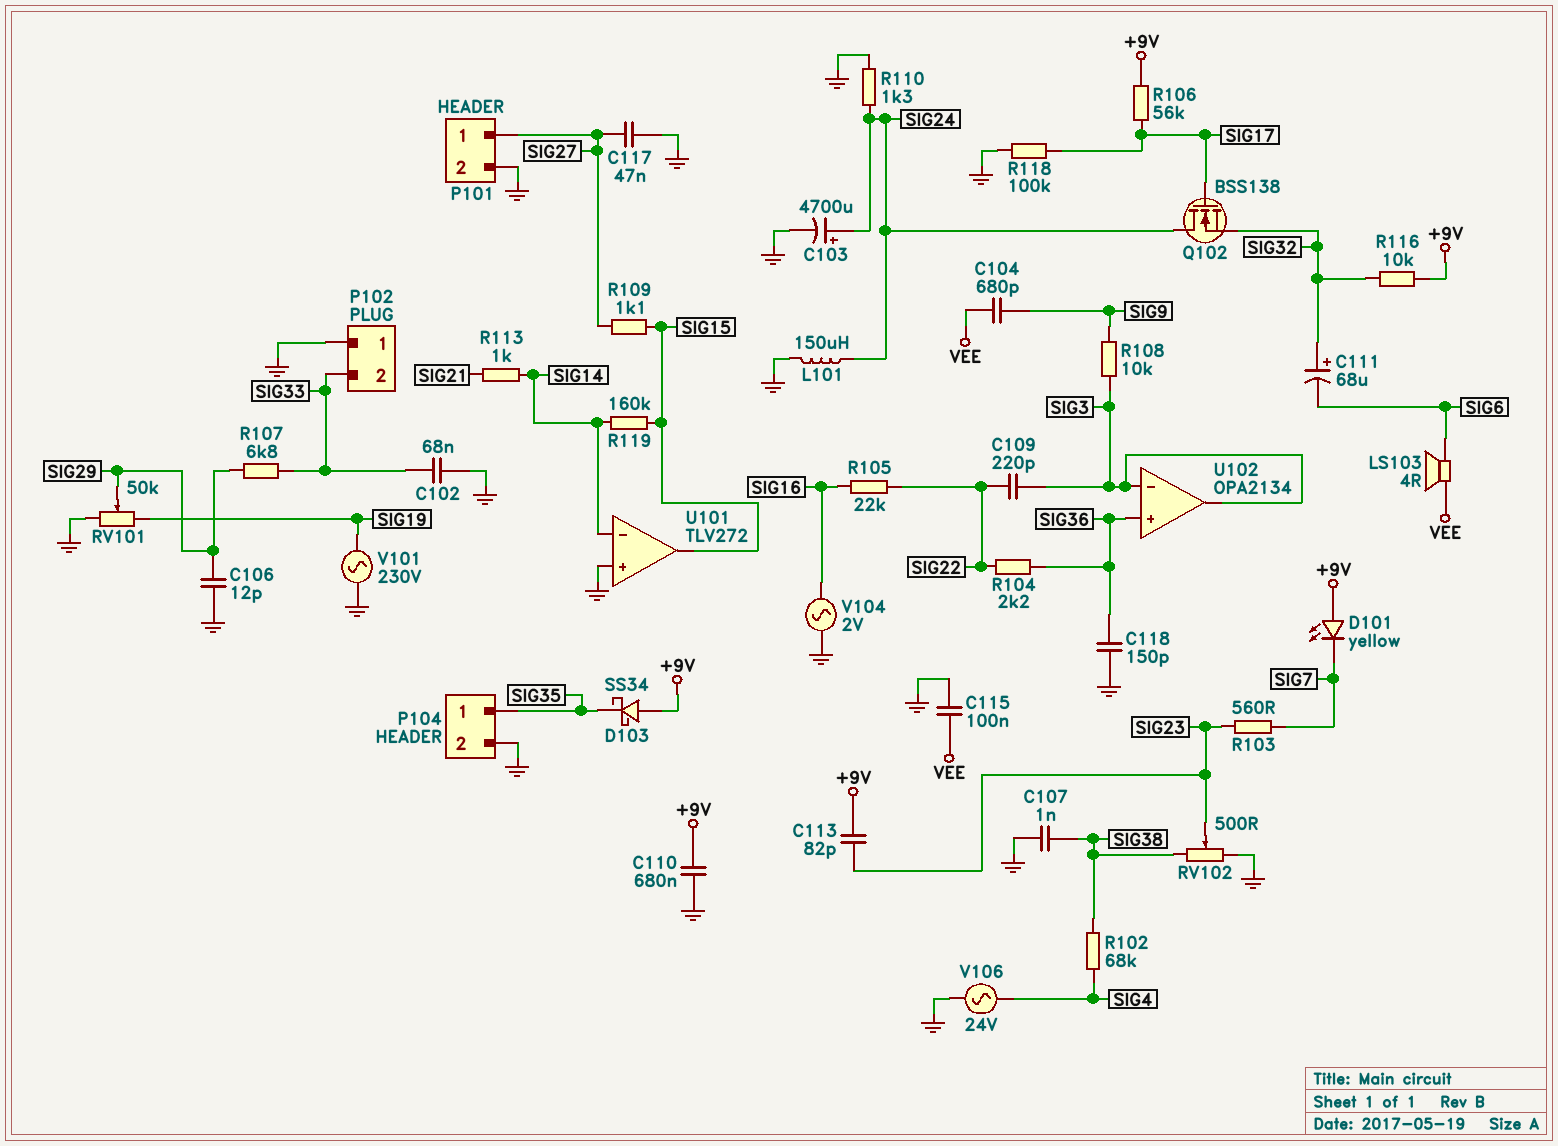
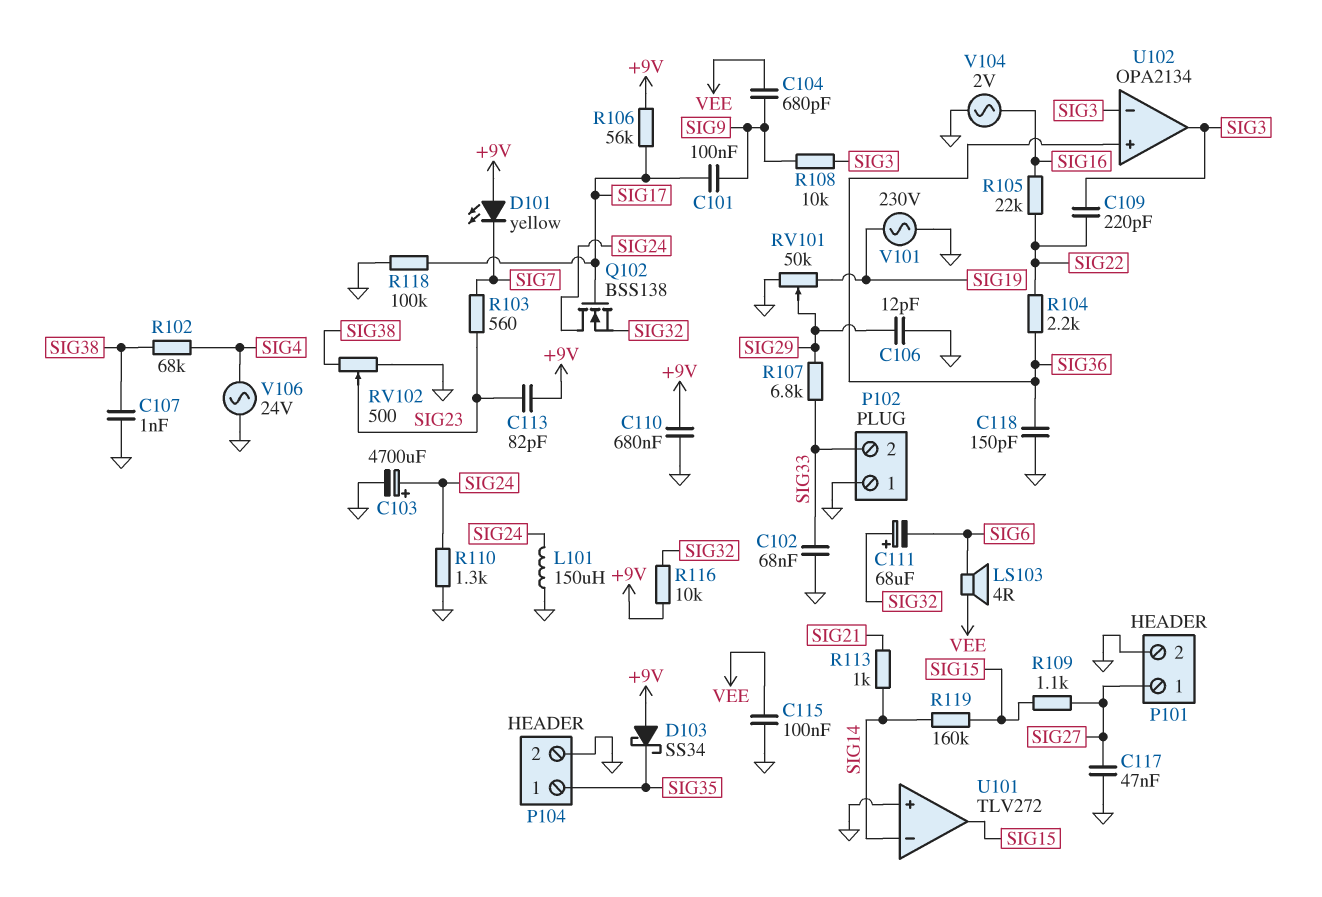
C101: none -> 100nF (SIG9, SIG17)

